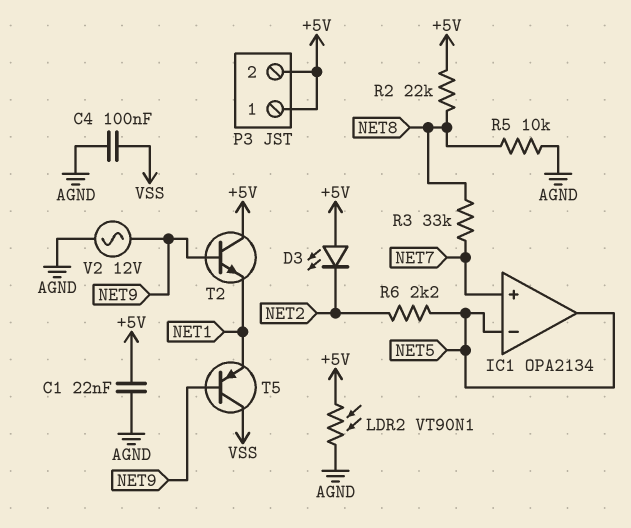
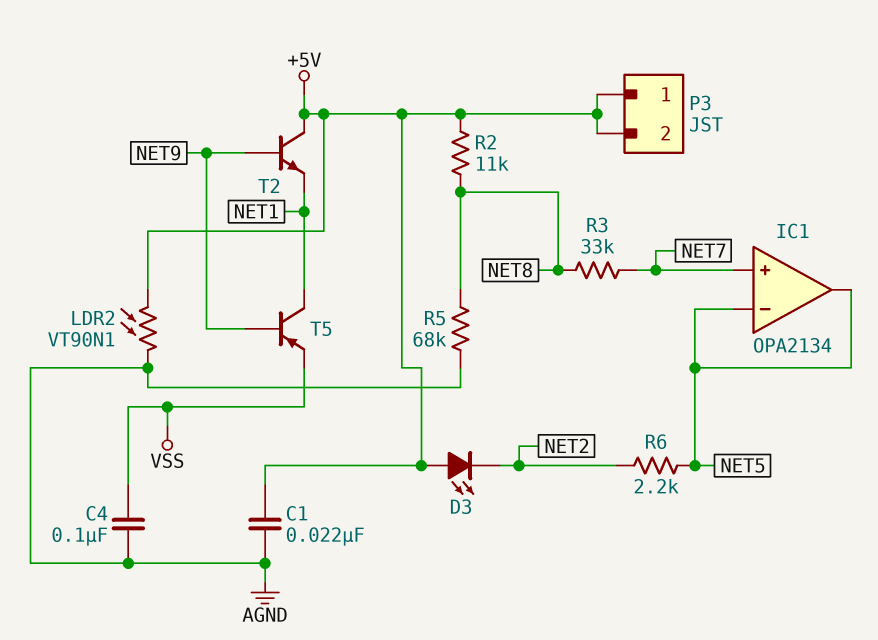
R2: 22k (+5V, NET8) -> 11k (+5V, NET8)
R5: 10k (AGND, NET8) -> 68k (AGND, NET8)
T5: PNP (B NET9, C VSS, E NET1) -> PNP (B NET9, C NET1, E VSS)
V2: AC 12V (AGND, NET9) -> none

